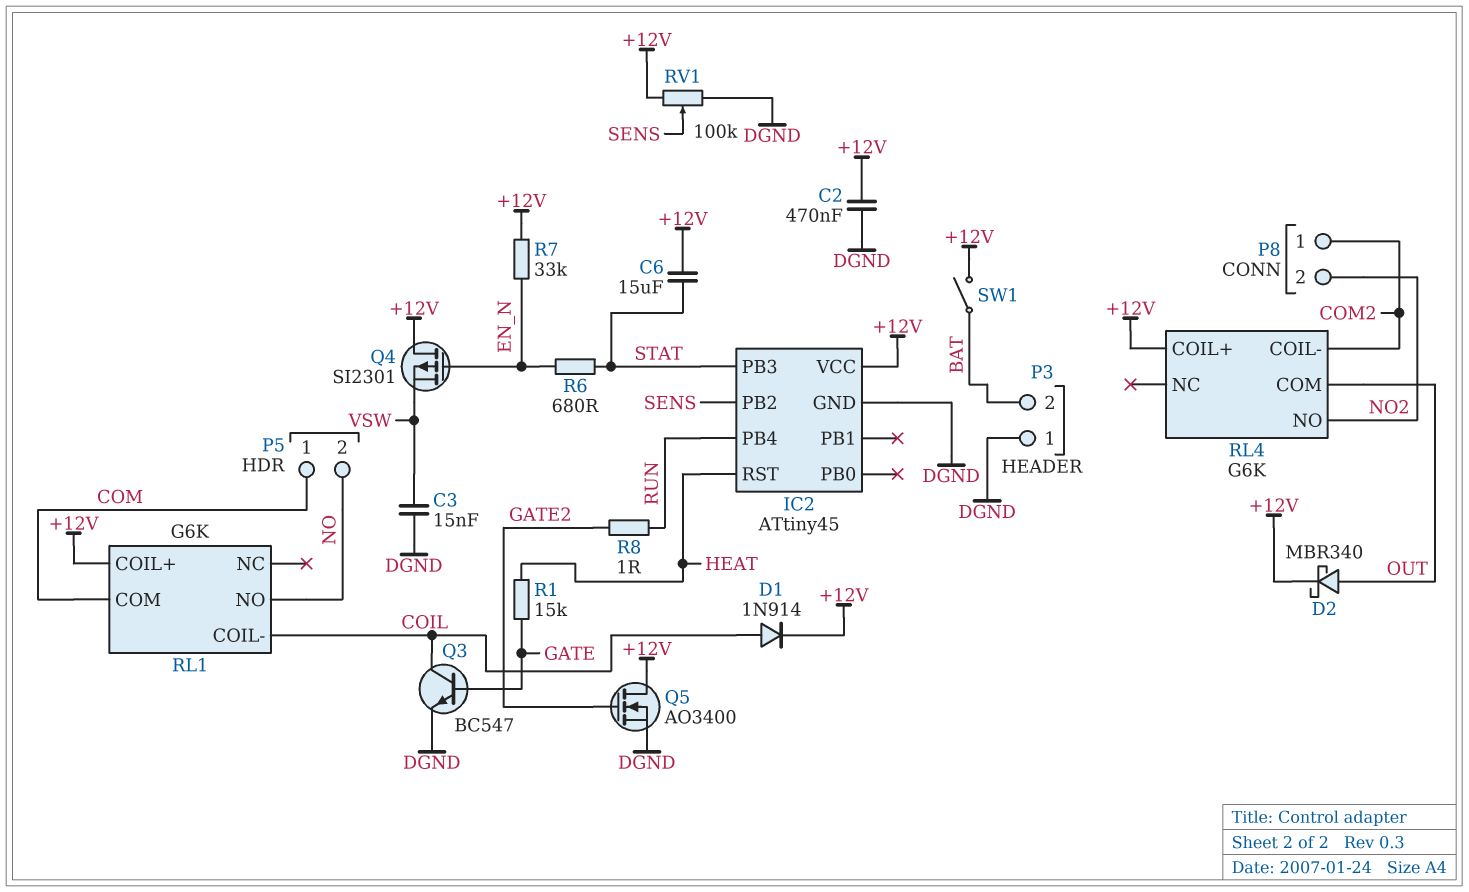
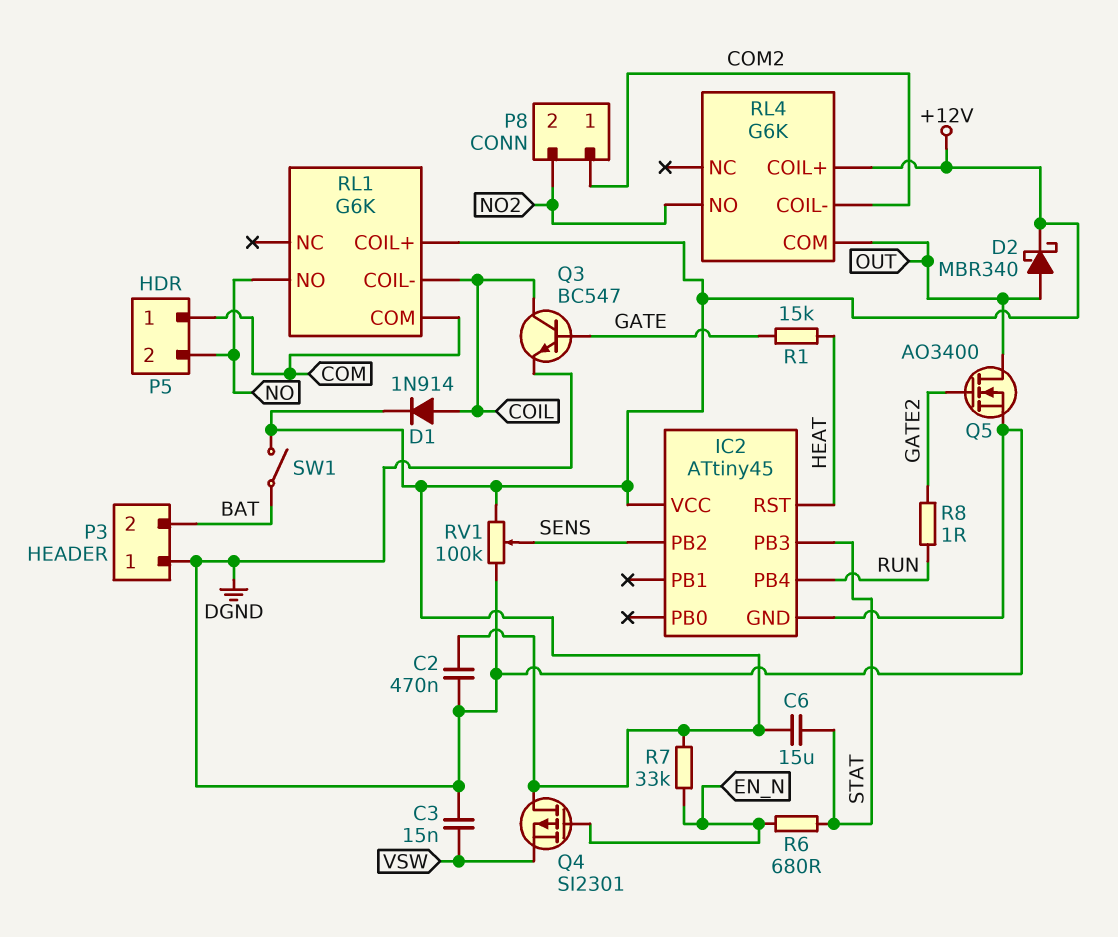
Q5: NMOS AO3400 (G GATE2, D +12V, S DGND) -> NMOS AO3400 (G GATE2, D OUT, S DGND)

